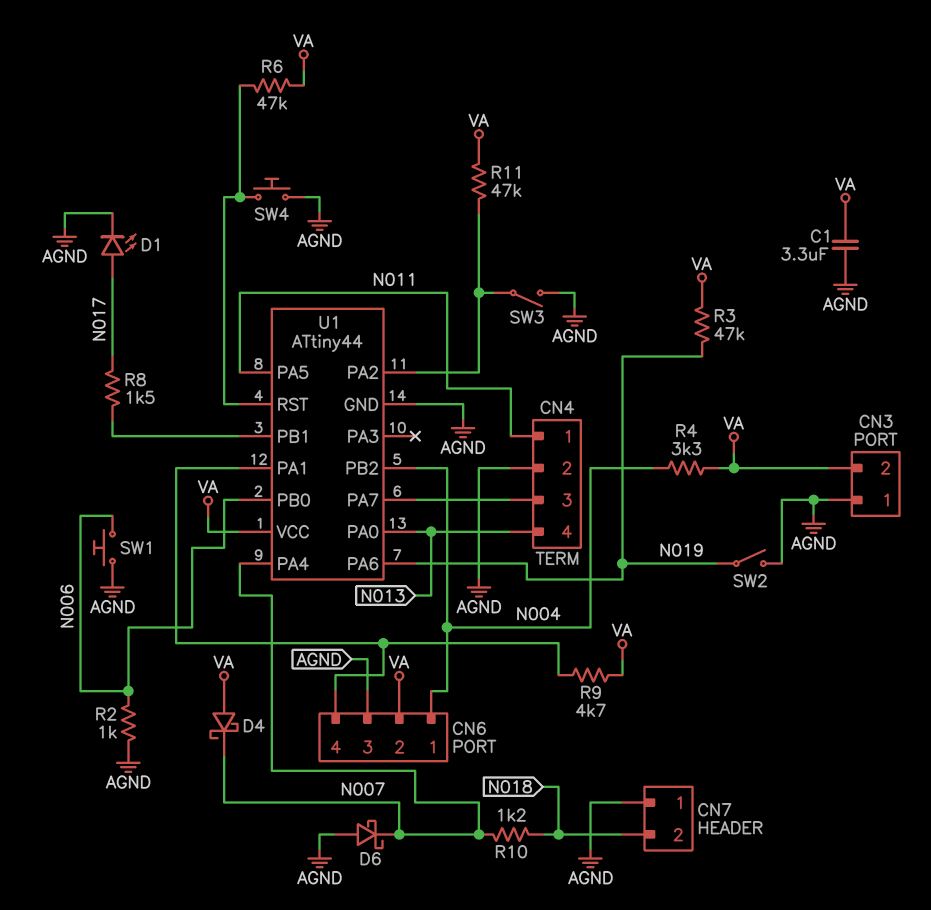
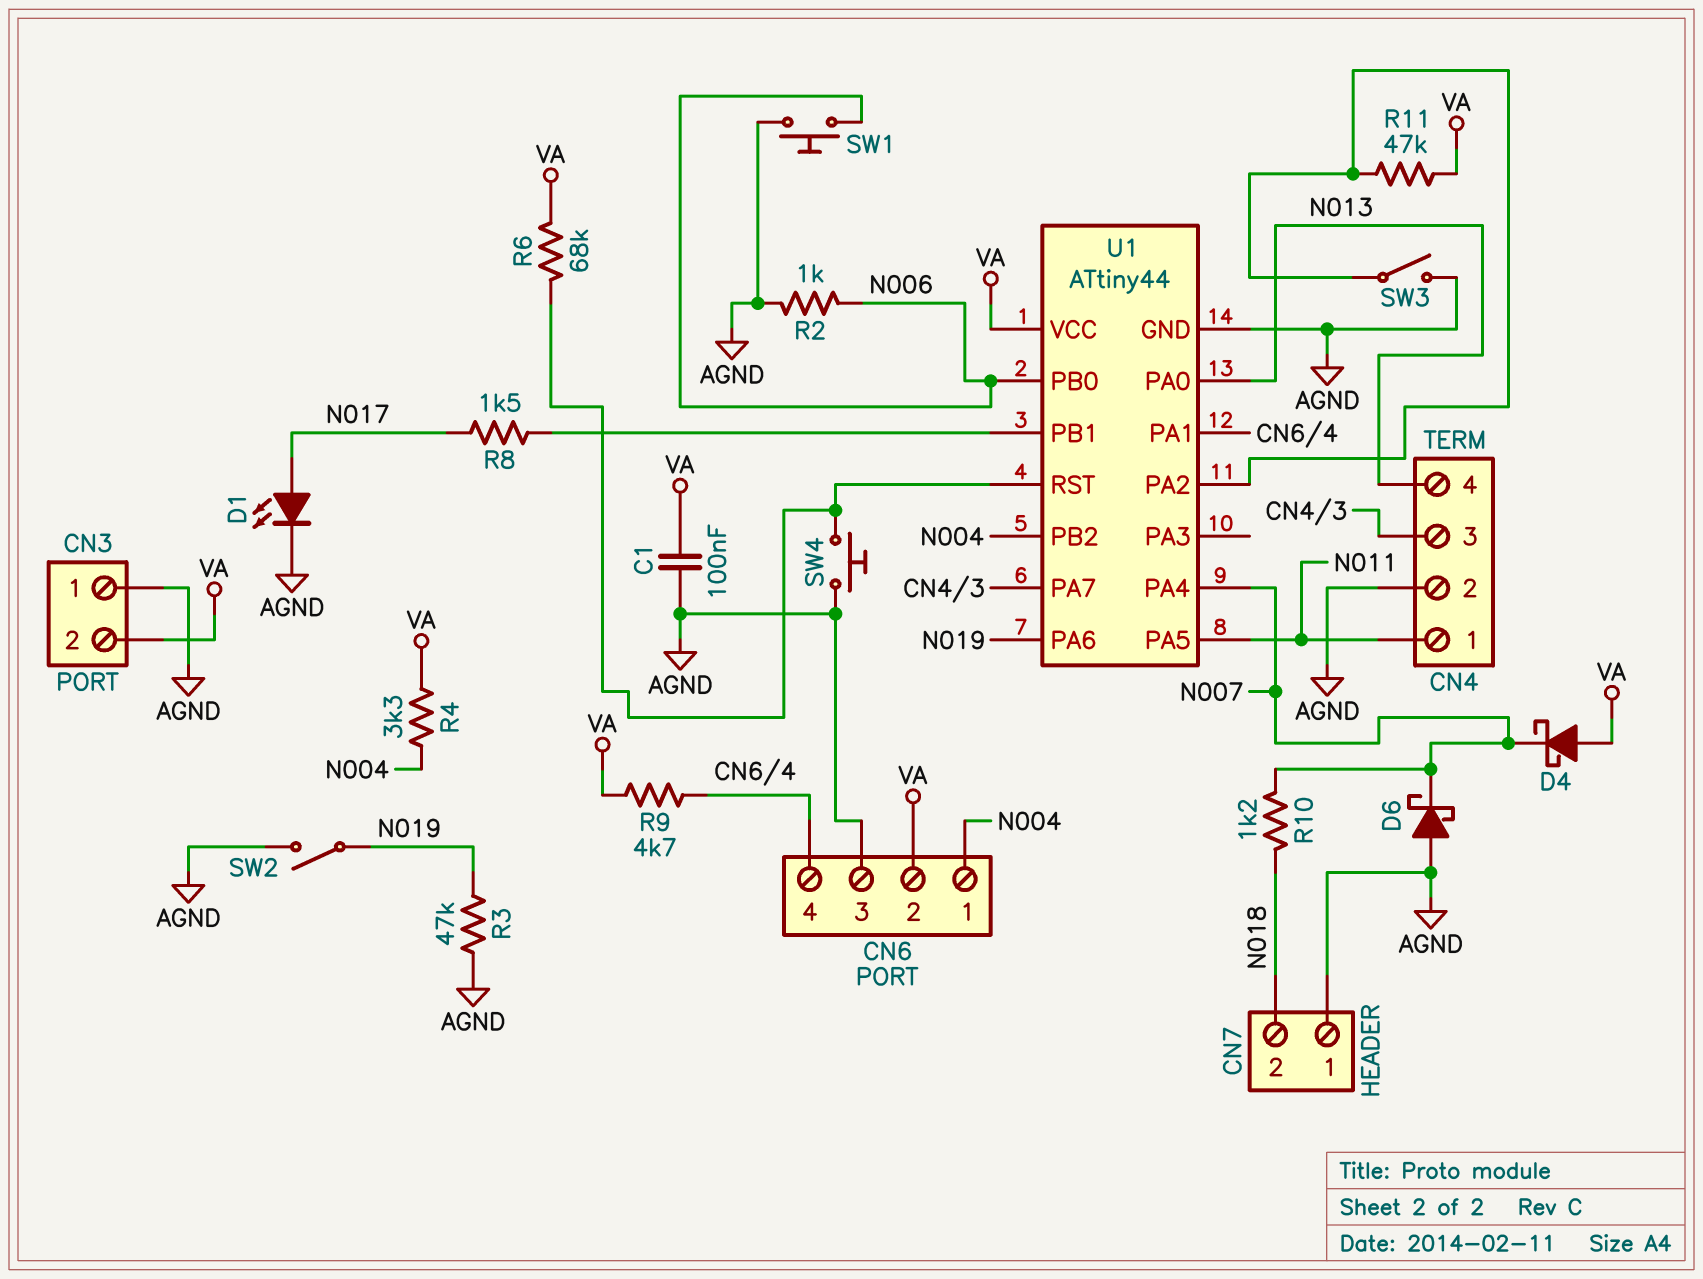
C1: 3.3uF (AGND, VA) -> 100nF (AGND, VA)
R3: 47k (N019, VA) -> 47k (AGND, N019)
R6: 47k (U1/RST, VA) -> 68k (U1/RST, VA)

